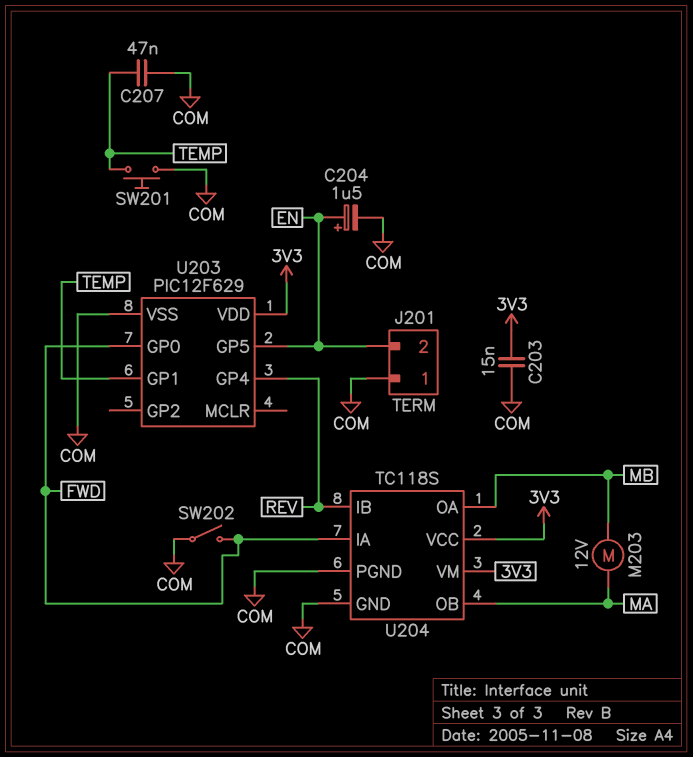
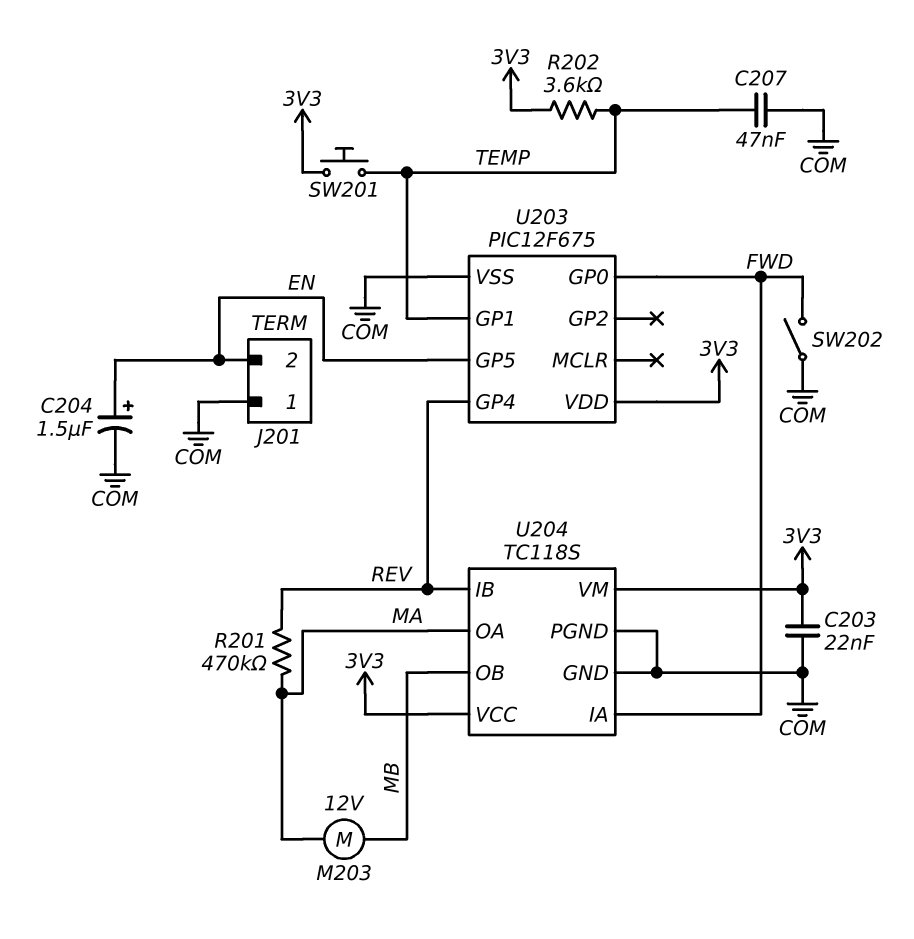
C203: 15nF (3V3, COM) -> 22nF (3V3, COM)
R201: none -> 470k (MA, REV)
R202: none -> 3.6k (3V3, TEMP)
SW201: button (COM, TEMP) -> button (3V3, TEMP)
U203: PIC12F629 -> PIC12F675
U204 pin OA: MB -> MA
U204 pin OB: MA -> MB

